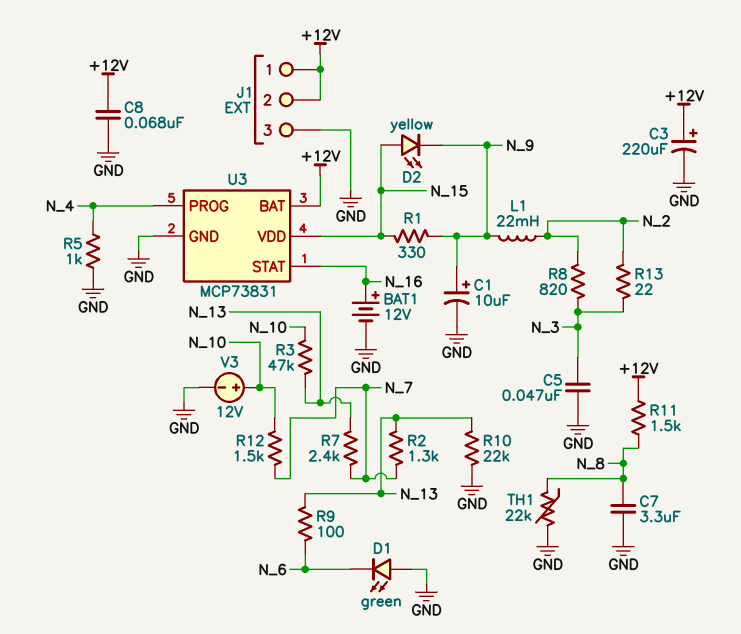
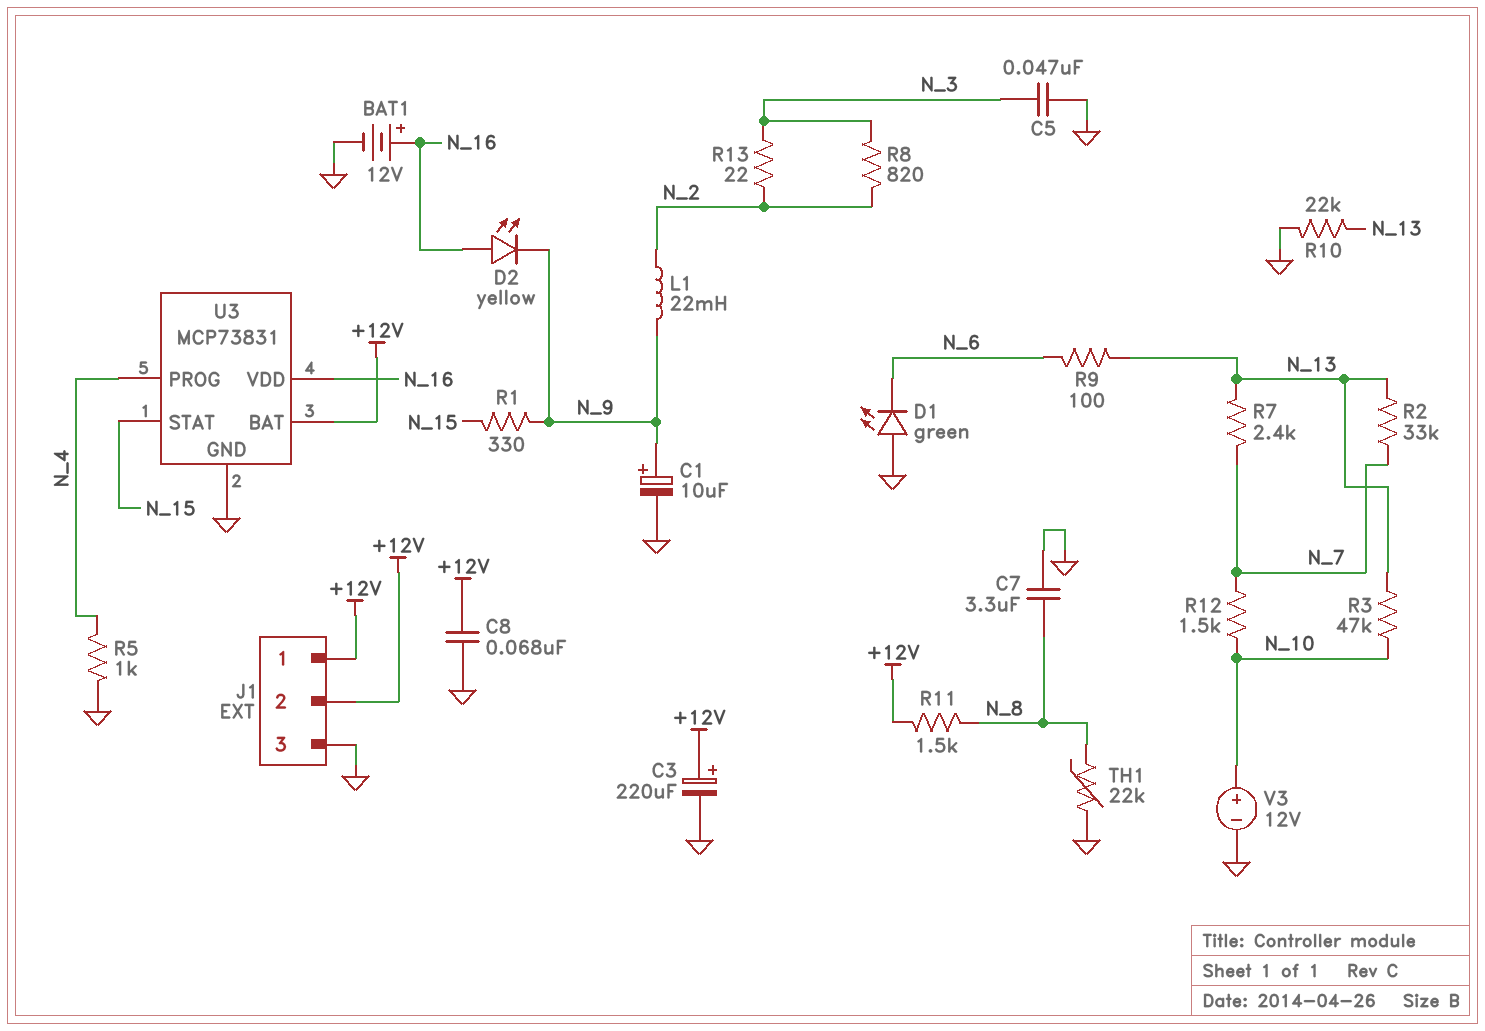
D2: LED yellow (A N_15, K N_9) -> LED yellow (A N_16, K N_9)
R2: 1.3k (N_7, N_13) -> 33k (N_7, N_13)
U3 pin STAT: N_16 -> N_15
U3 pin VDD: N_15 -> N_16

